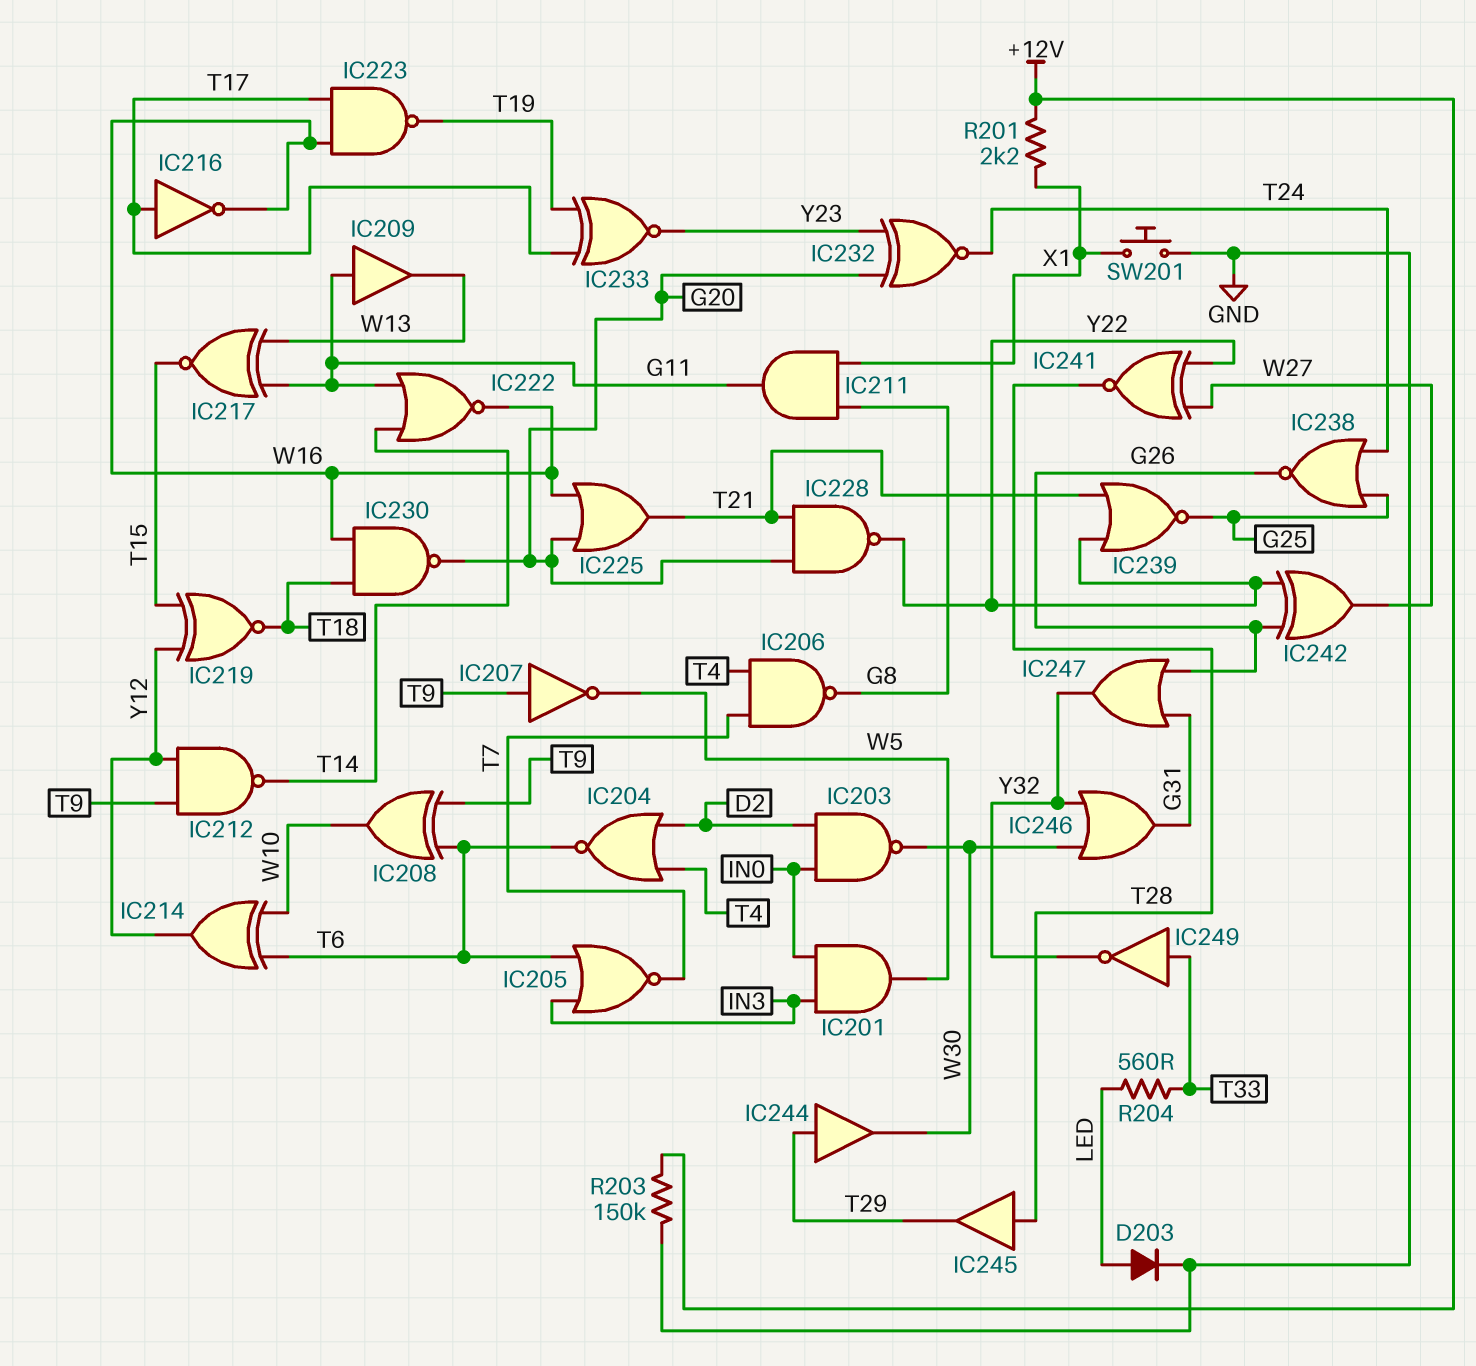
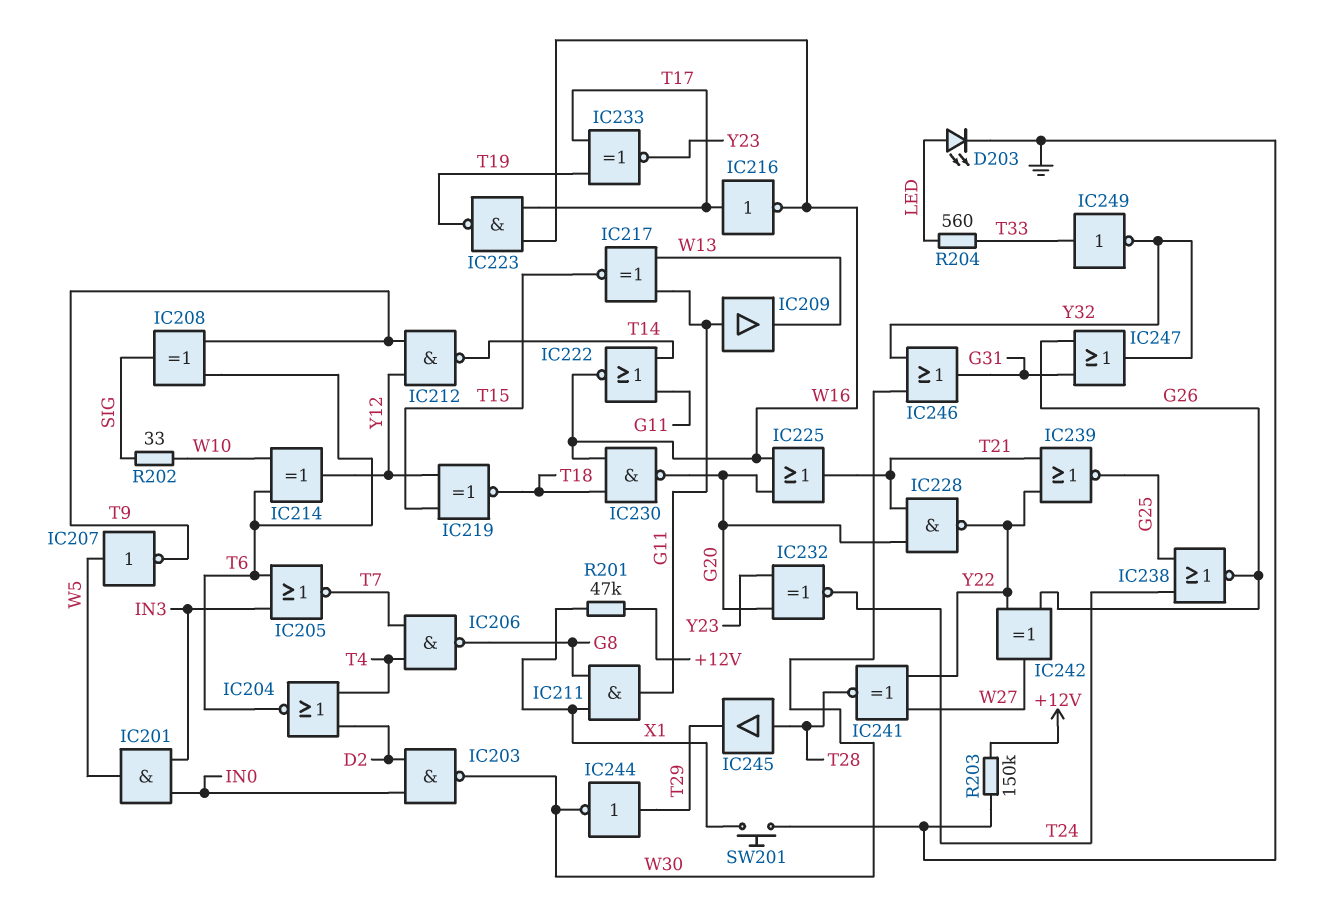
D203: diode (A LED, K GND) -> LED (A LED, K GND)
IC207: NOT (in T9, out W5) -> NOT (in W5, out T9)
IC208: XOR (in T6, in T9, out W10) -> XOR (in T6, in T9, out SIG)
IC244: buffer (in T29, out W30) -> NOT (in T29, out W30)
R201: 2.2k (+12V, X1) -> 47k (+12V, X1)
R202: none -> 33 (SIG, W10)

